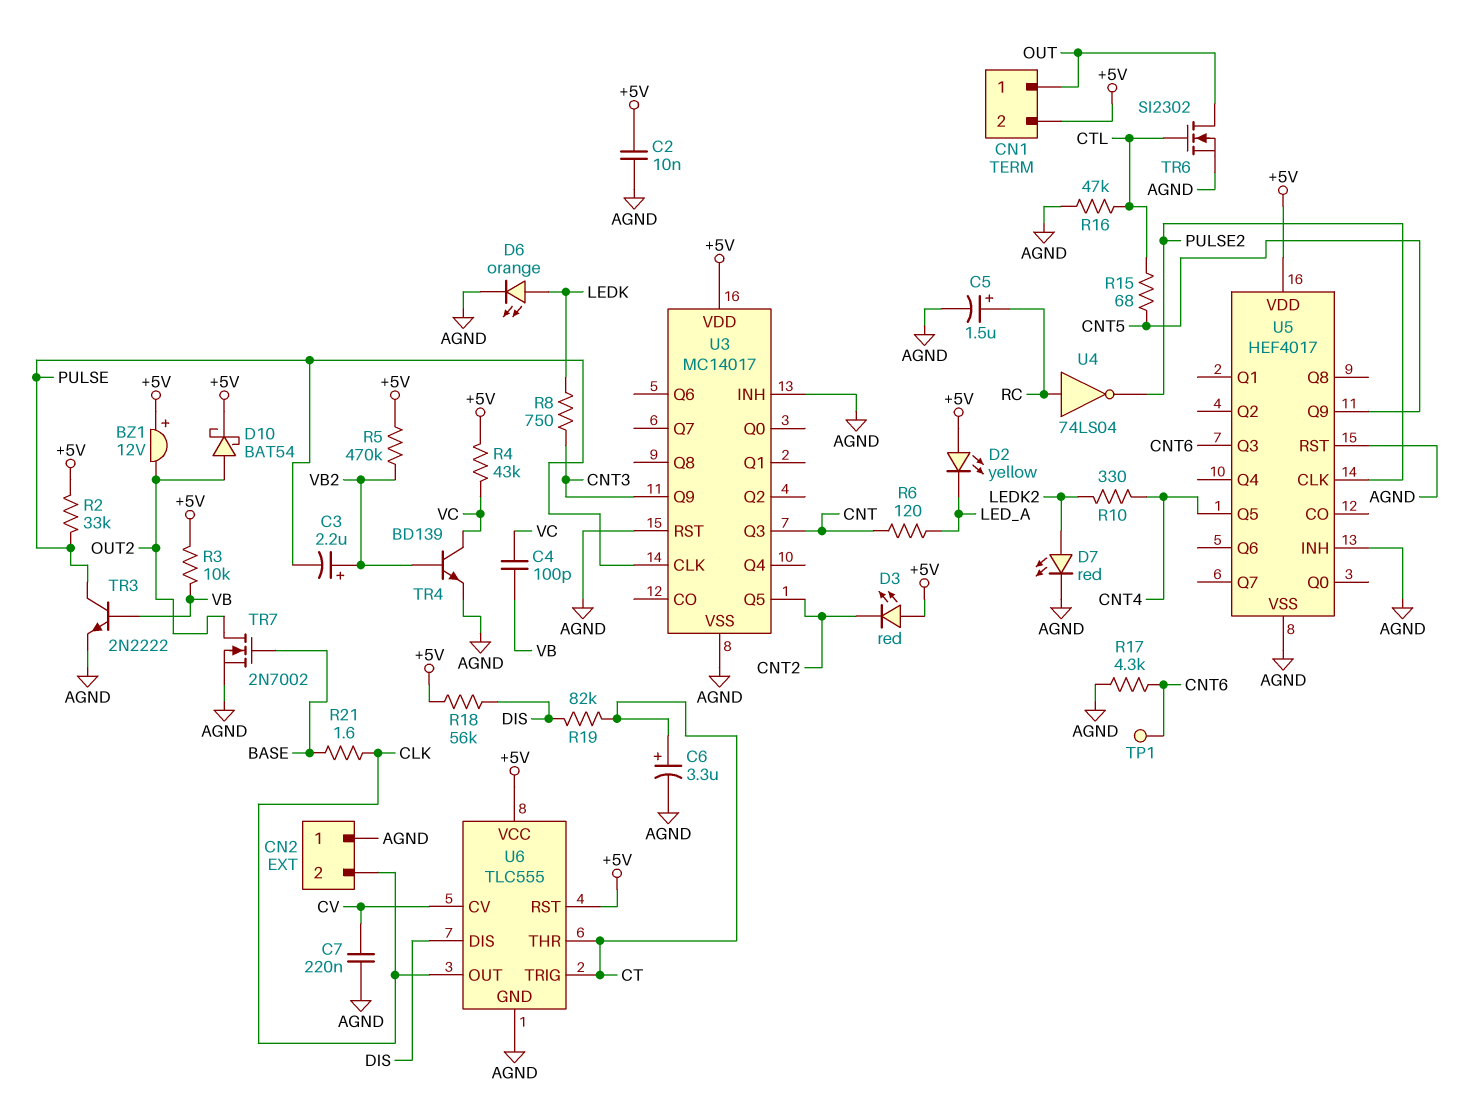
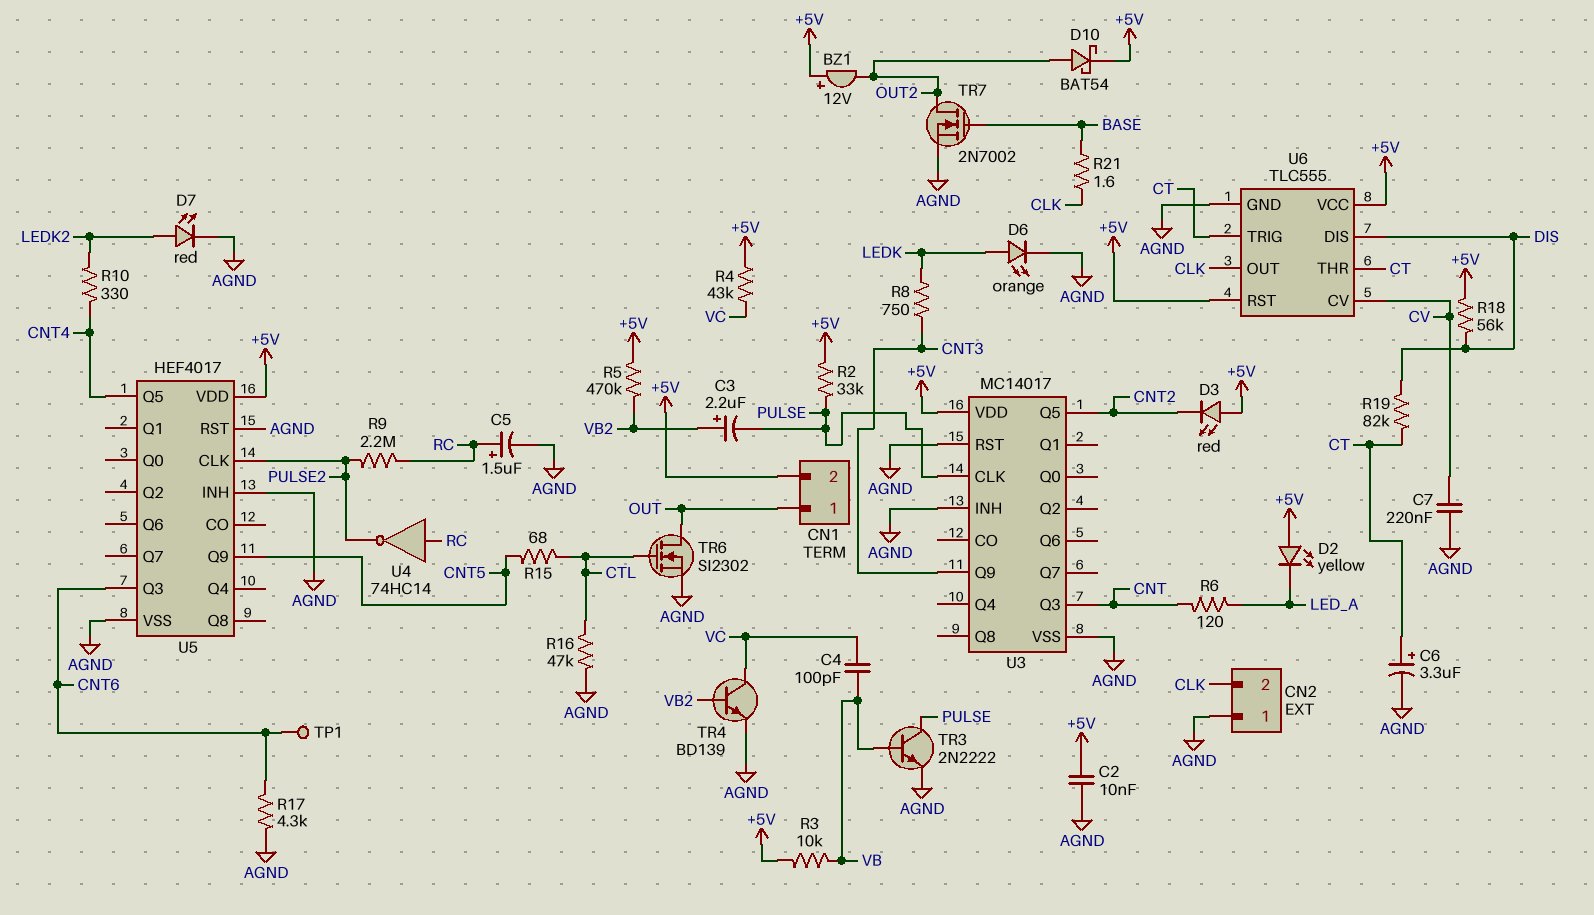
R9: none -> 2.2M (PULSE2, RC)
U4: NOT 74LS04 (in RC, out PULSE2) -> NOT 74HC14 (in RC, out PULSE2)

